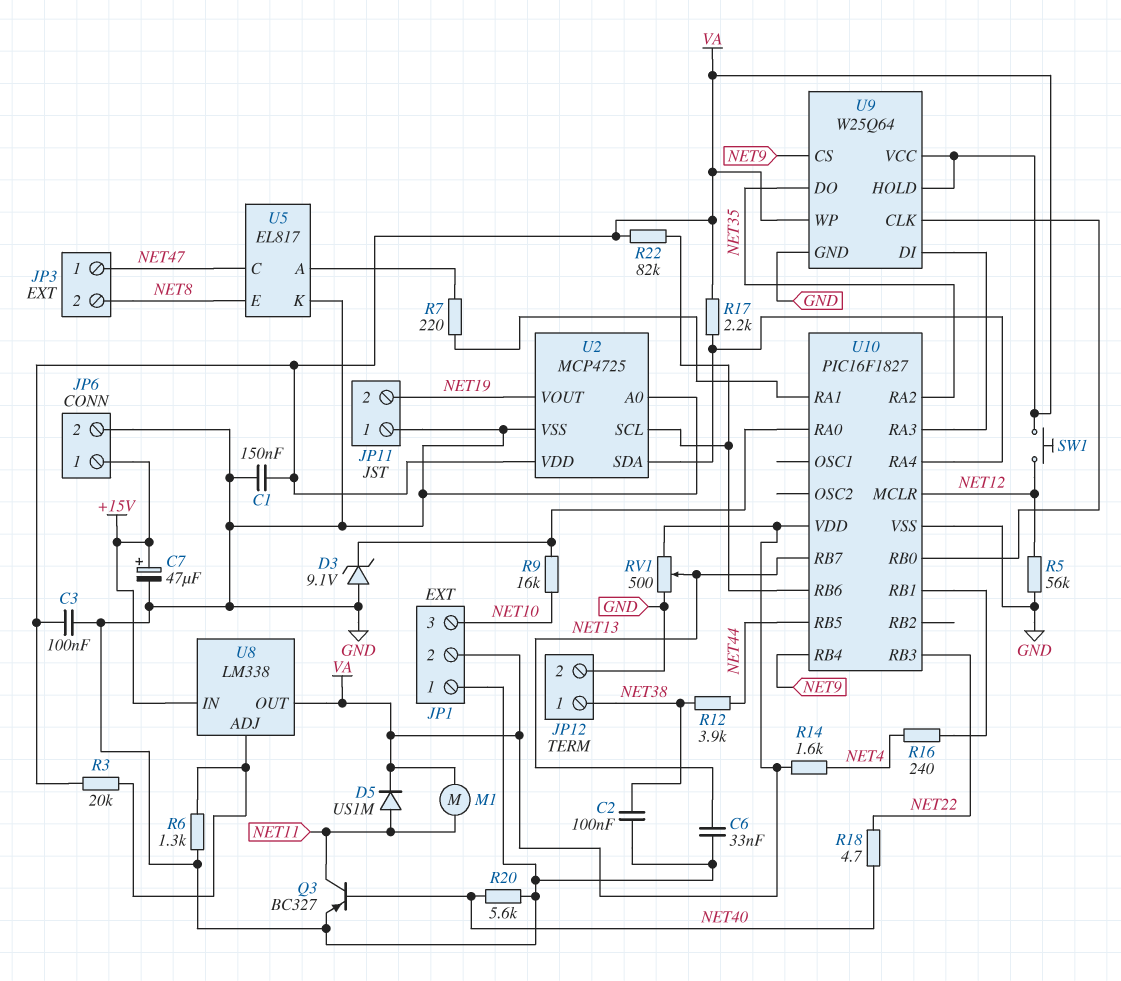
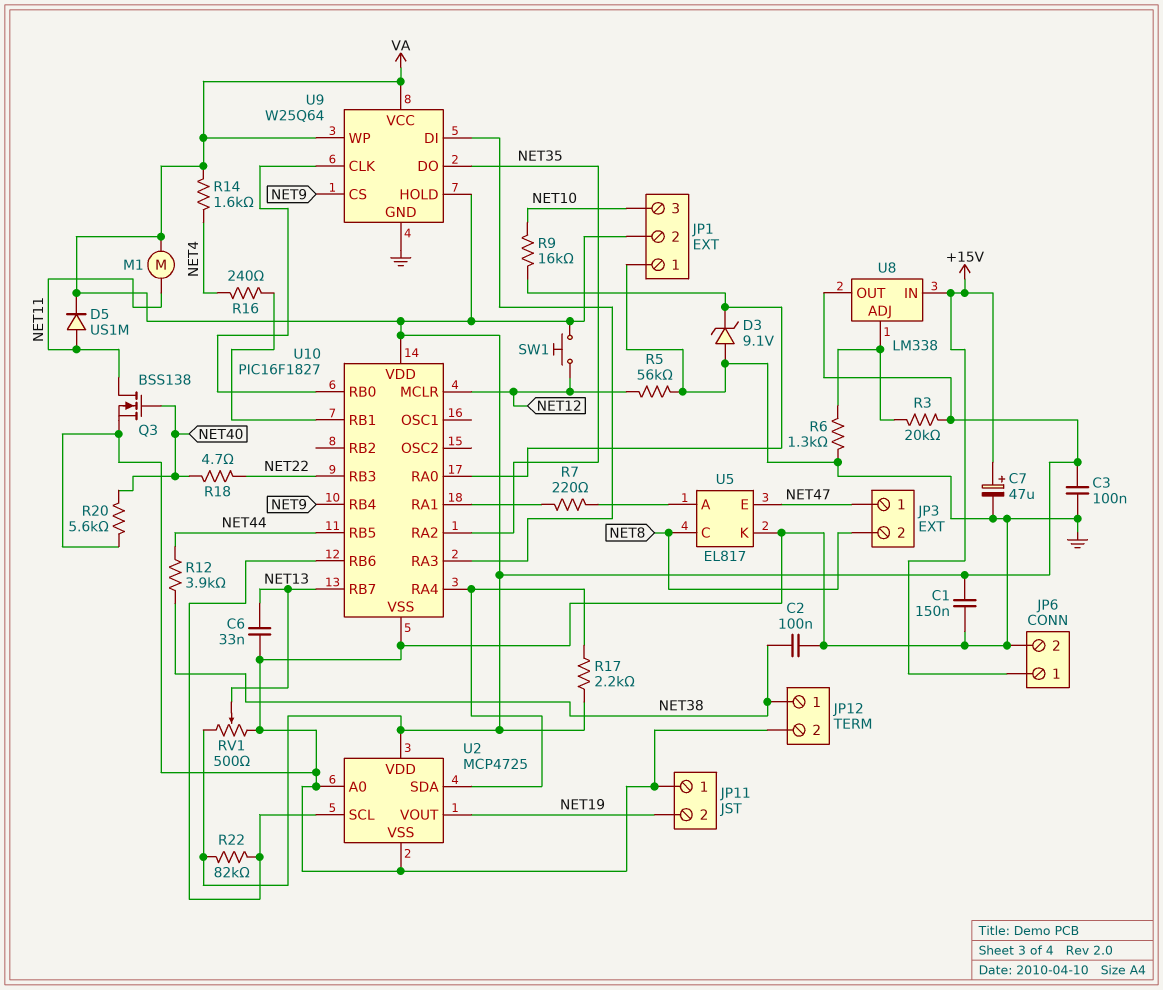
Q3: PNP BC327 (B NET40, C NET11, E GND) -> NMOS BSS138 (G NET40, D NET11, S GND)
U5 pin C: NET47 -> NET8
U5 pin E: NET8 -> NET47

